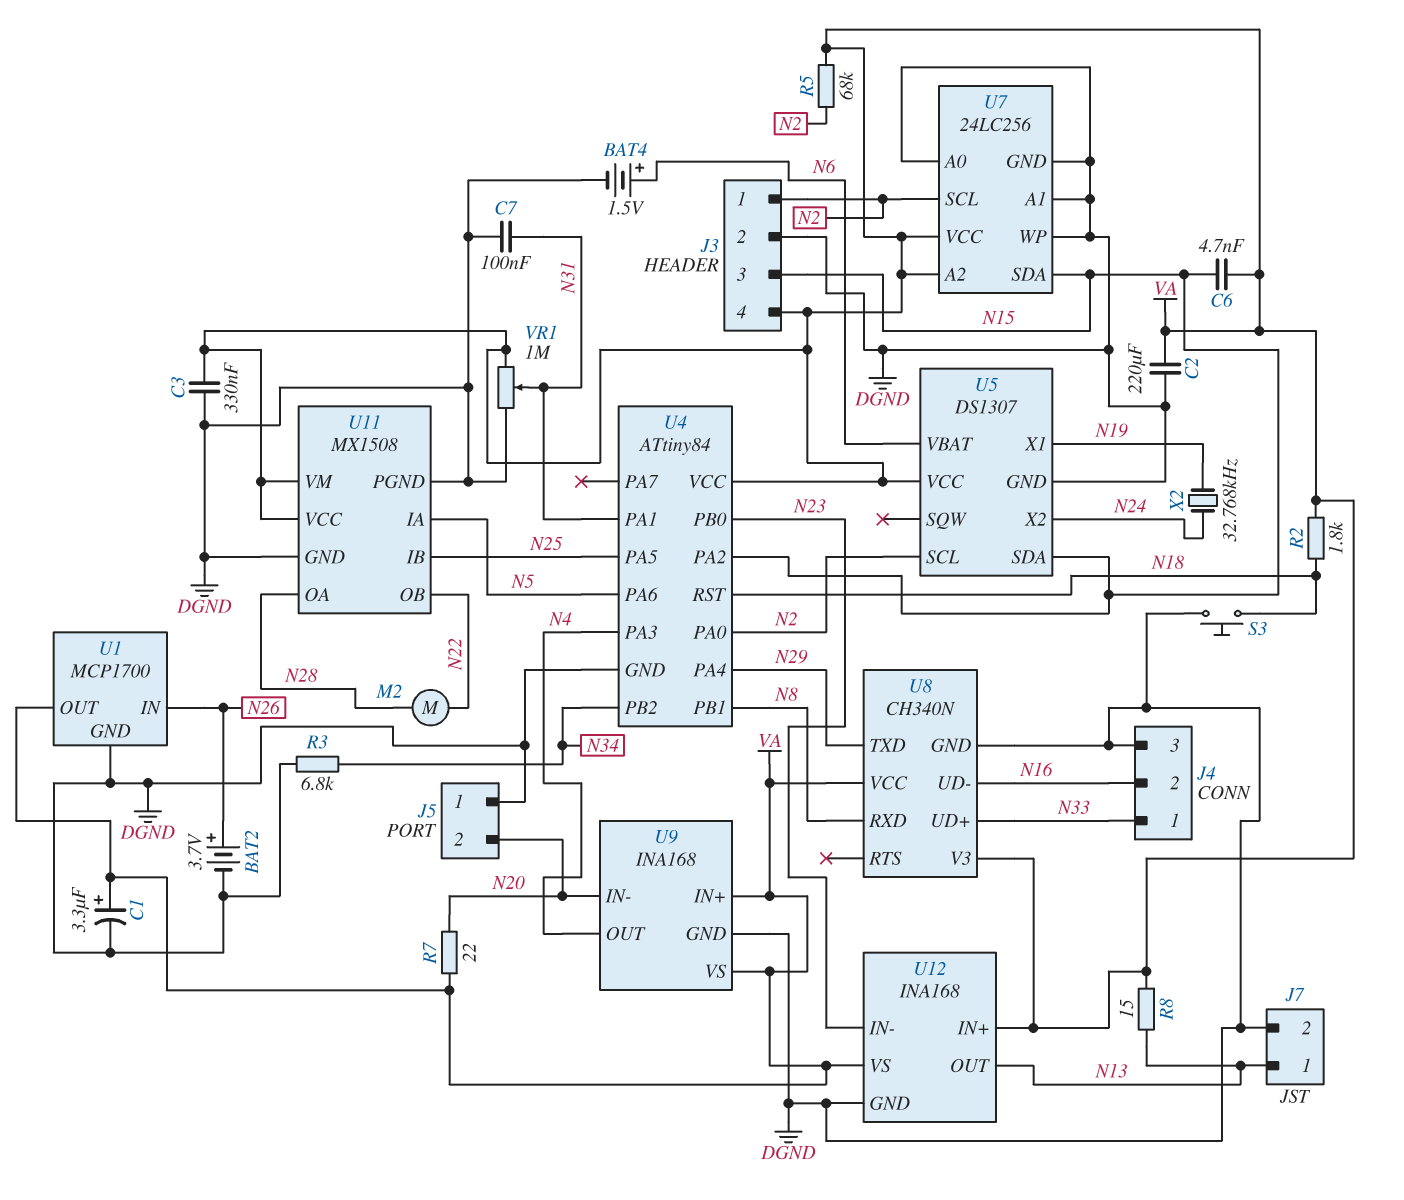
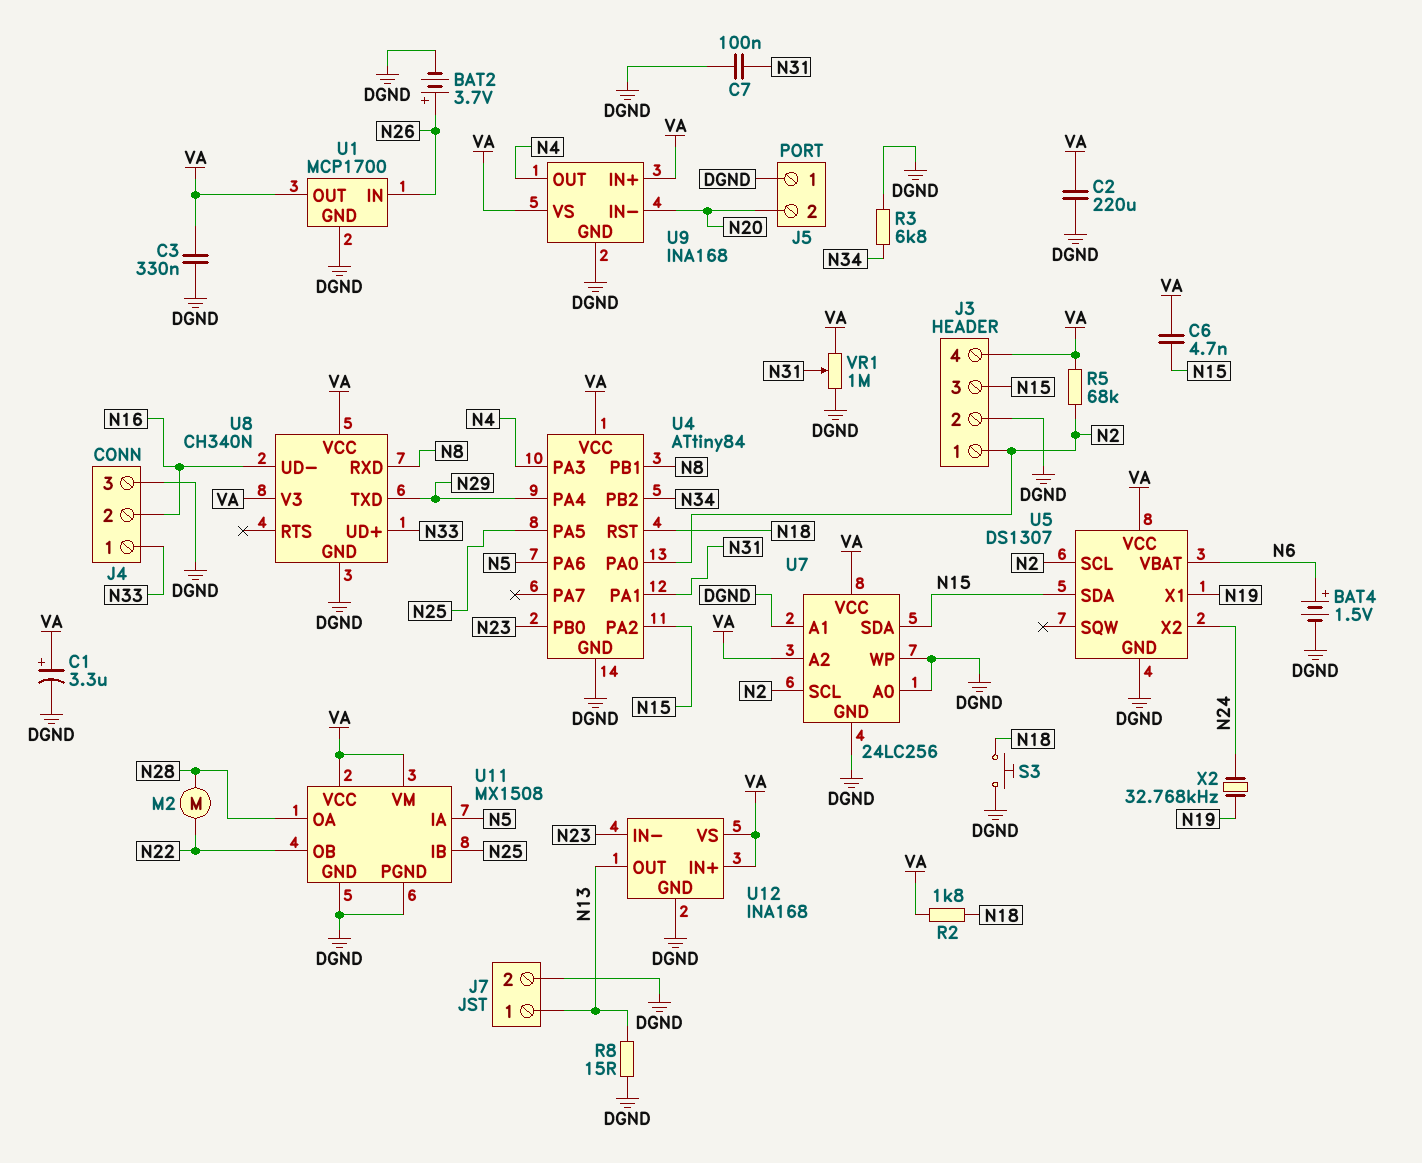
R7: 22 (N20, VA) -> none
R8: 15 (N13, VA) -> 15 (DGND, N13)

